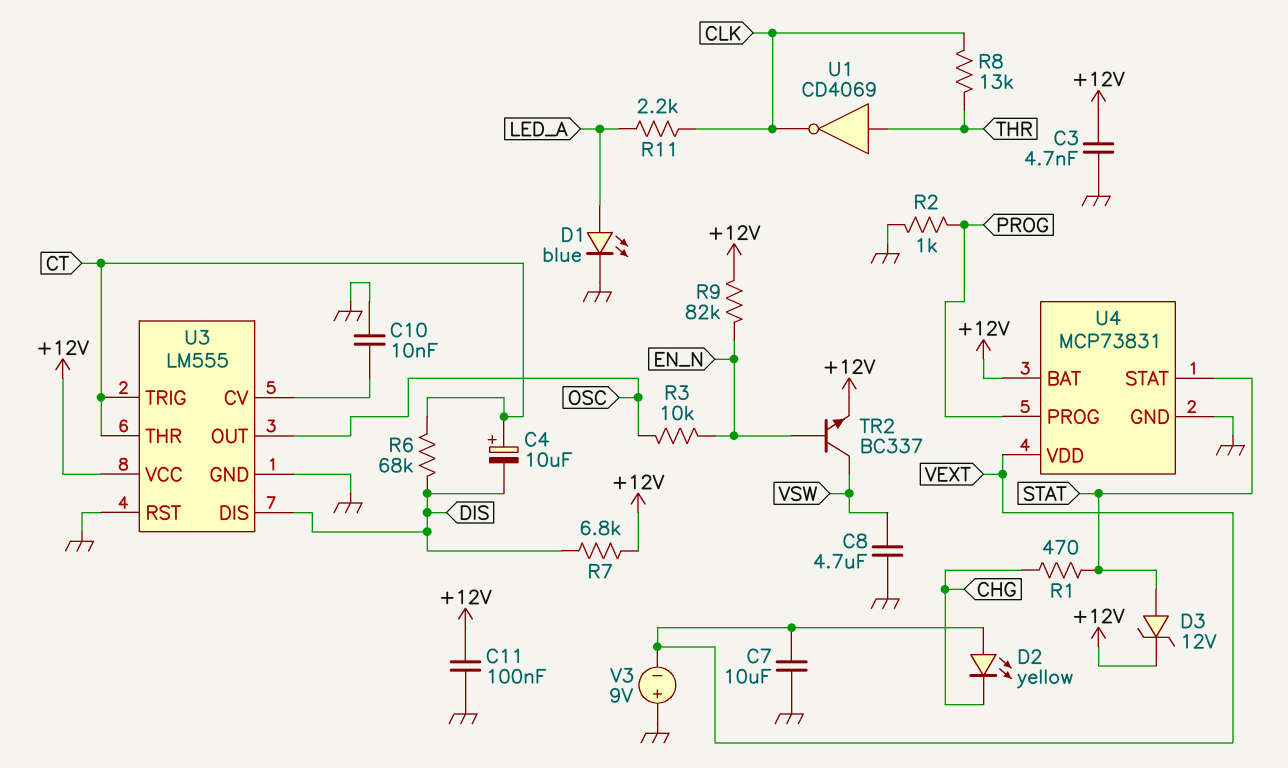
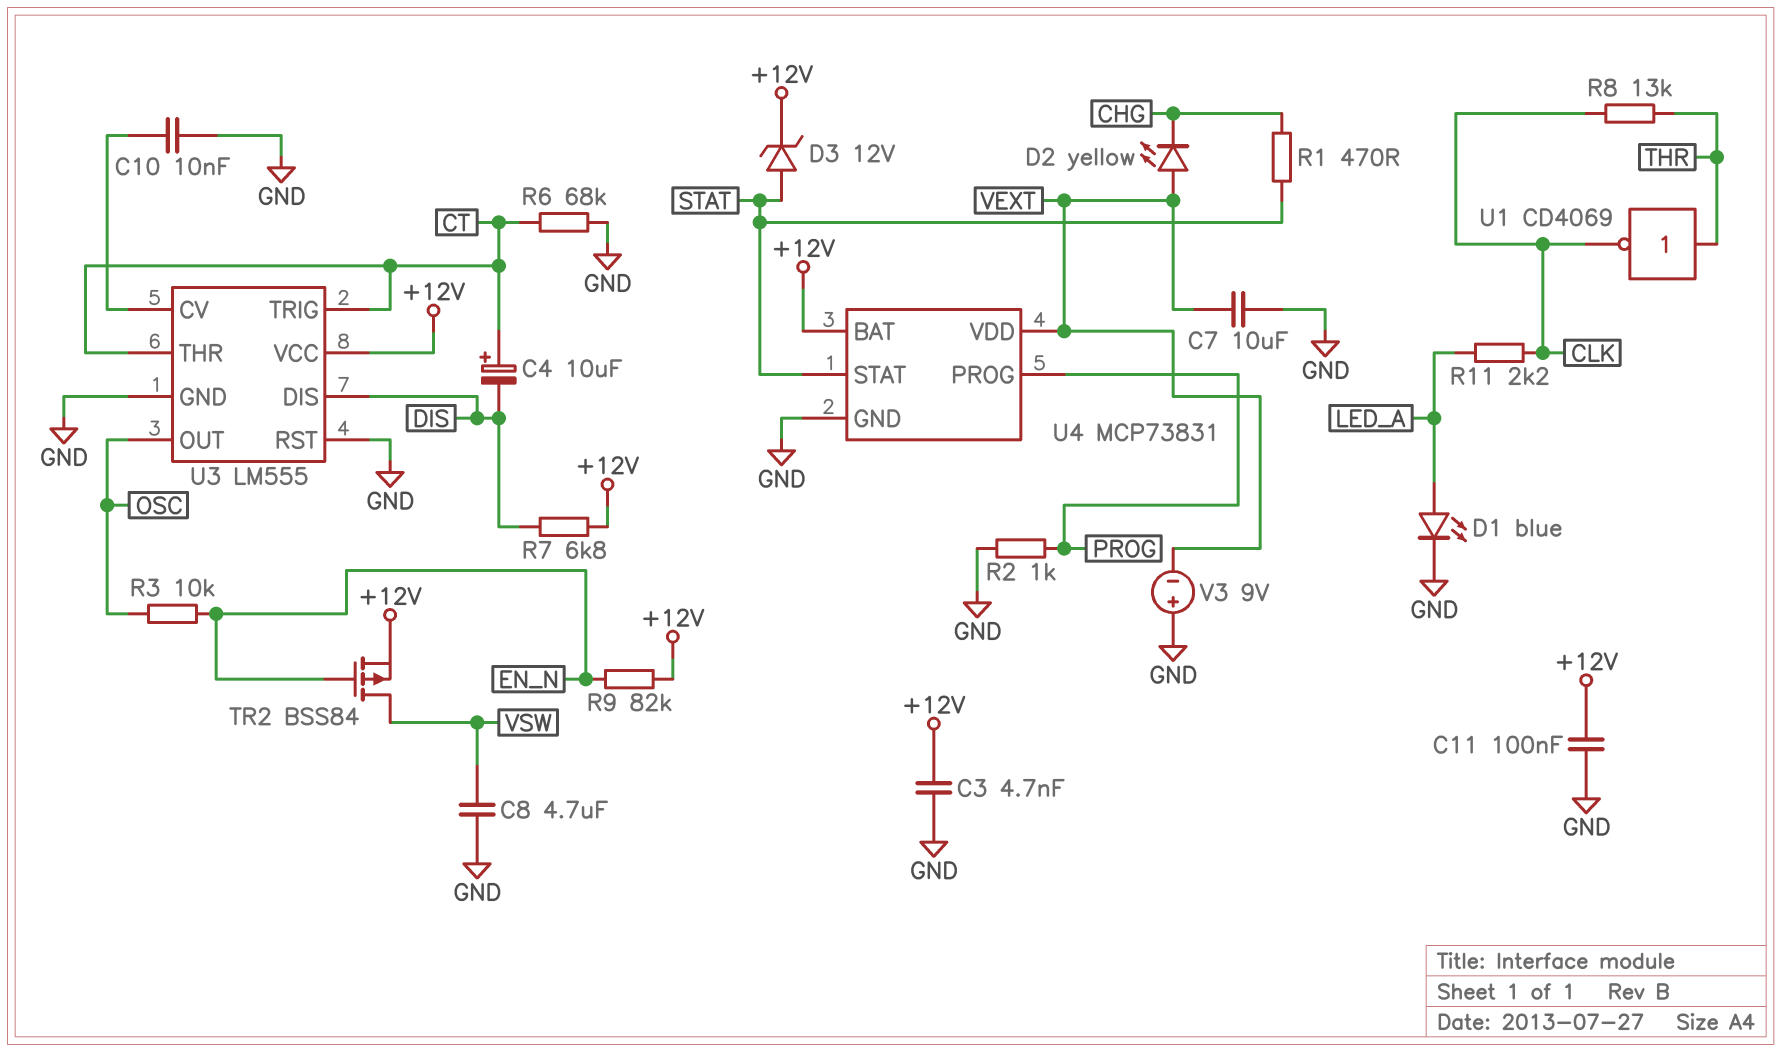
R6: 68k (CT, DIS) -> 68k (CT, GND)
TR2: NPN BC337 (B EN_N, C VSW, E +12V) -> PMOS BSS84 (G EN_N, D VSW, S +12V)

